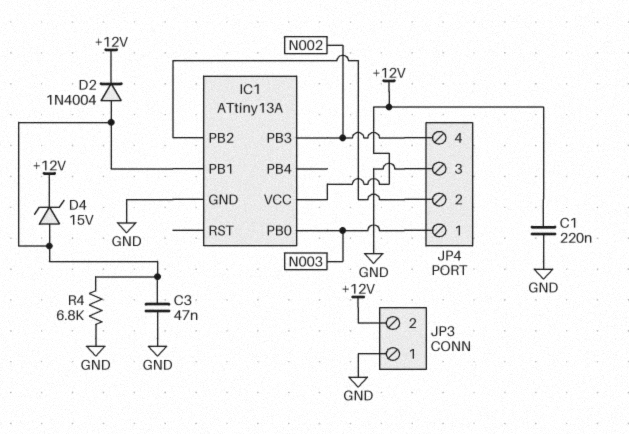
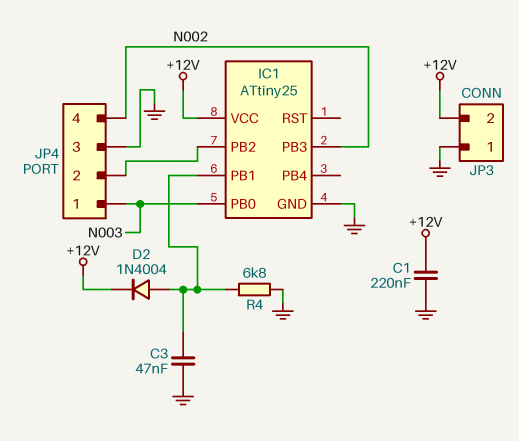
D4: zener 15V (A IC1/PB1, K +12V) -> none
IC1: ATtiny13A -> ATtiny25

